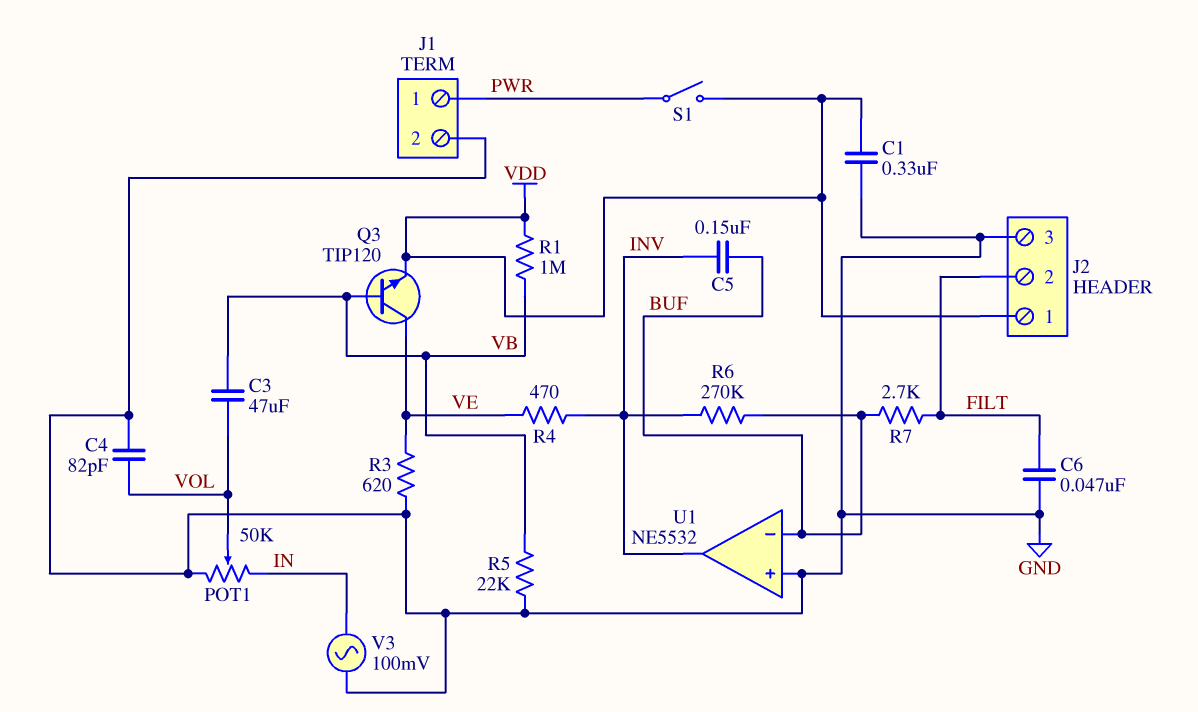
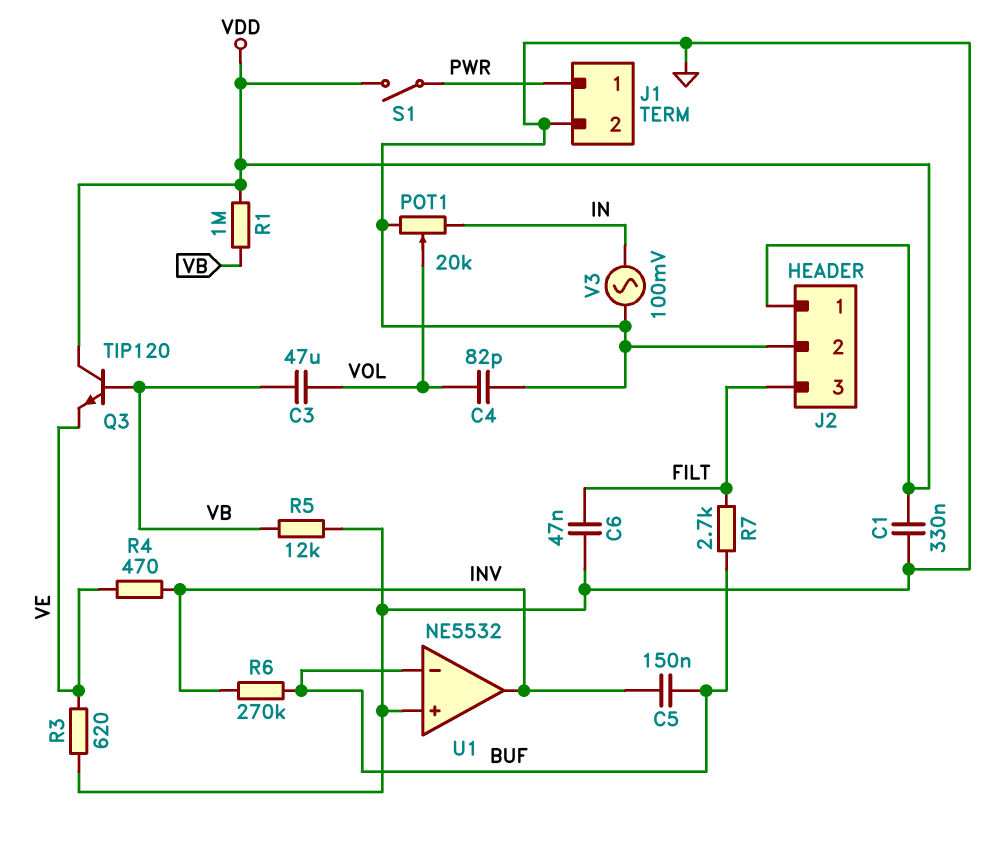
J2 pin 2: FILT -> GND
J2 pin 3: GND -> FILT
POT1: 50k (GND, IN, wiper VOL) -> 20k (GND, IN, wiper VOL)
Q3: NPN TIP120 (B VB, C VE, E VDD) -> NPN TIP120 (B VB, C VDD, E VE)
R5: 22k (GND, VB) -> 12k (GND, VB)

